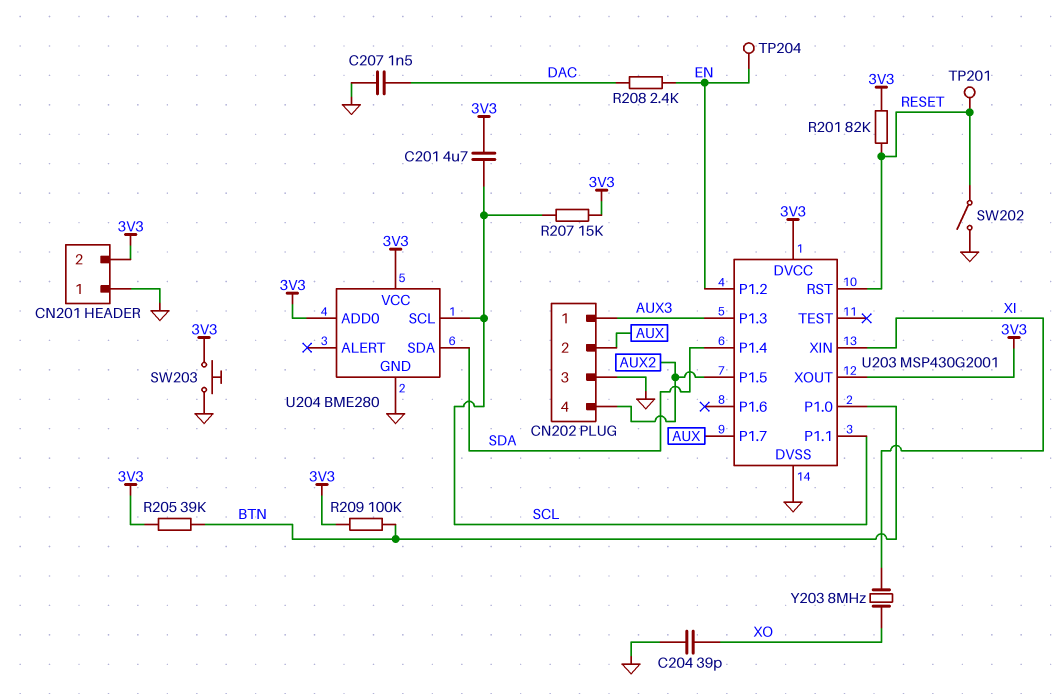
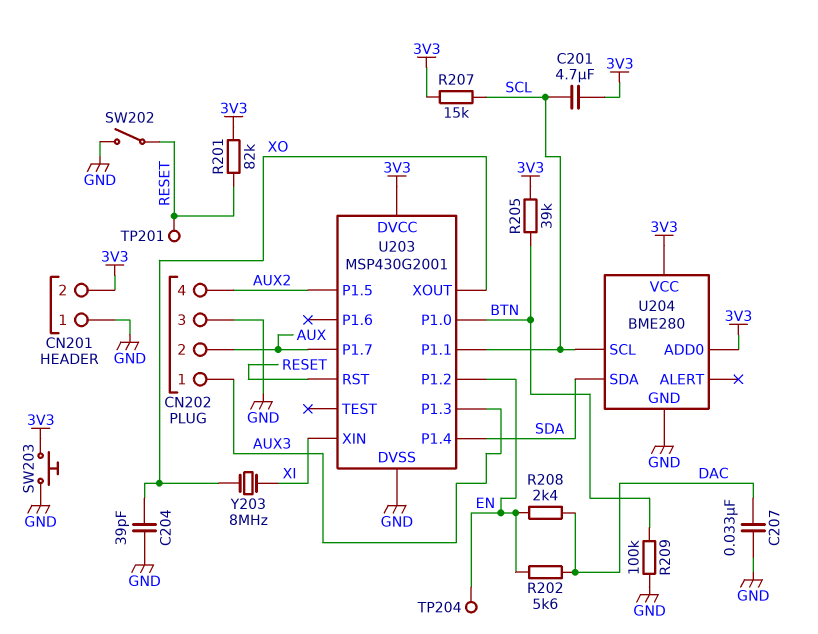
C207: 1.5nF (DAC, GND) -> 33nF (DAC, GND)
R202: none -> 5.6k (DAC, EN)
R209: 100k (3V3, BTN) -> 100k (BTN, GND)
U203 pin XOUT: 3V3 -> XO

